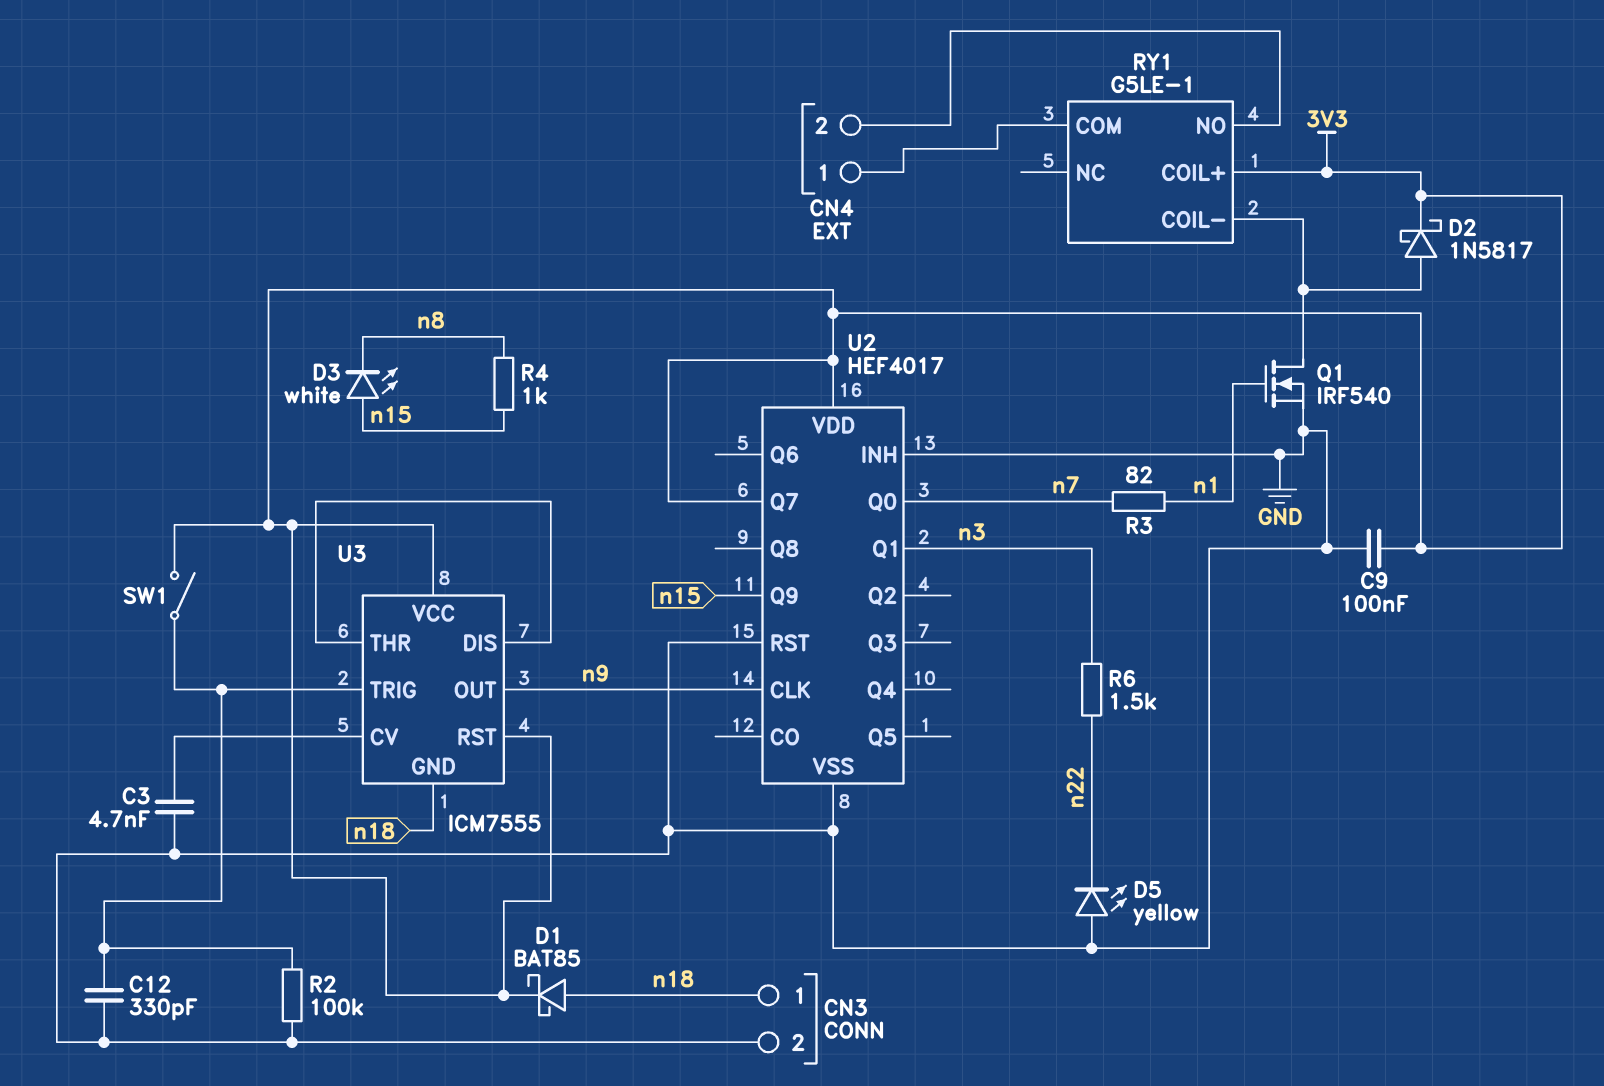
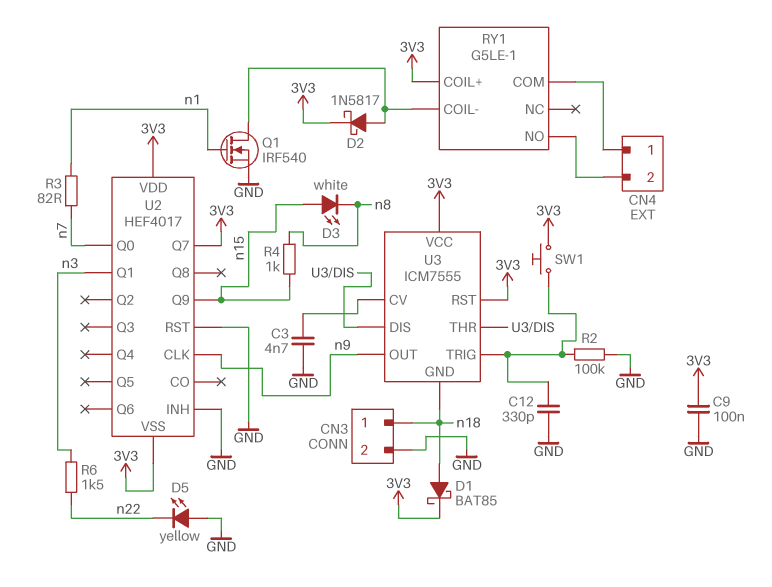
SW1: switch (3V3, U3/TRIG) -> button (3V3, U3/TRIG)
U2 pin VSS: GND -> 3V3

